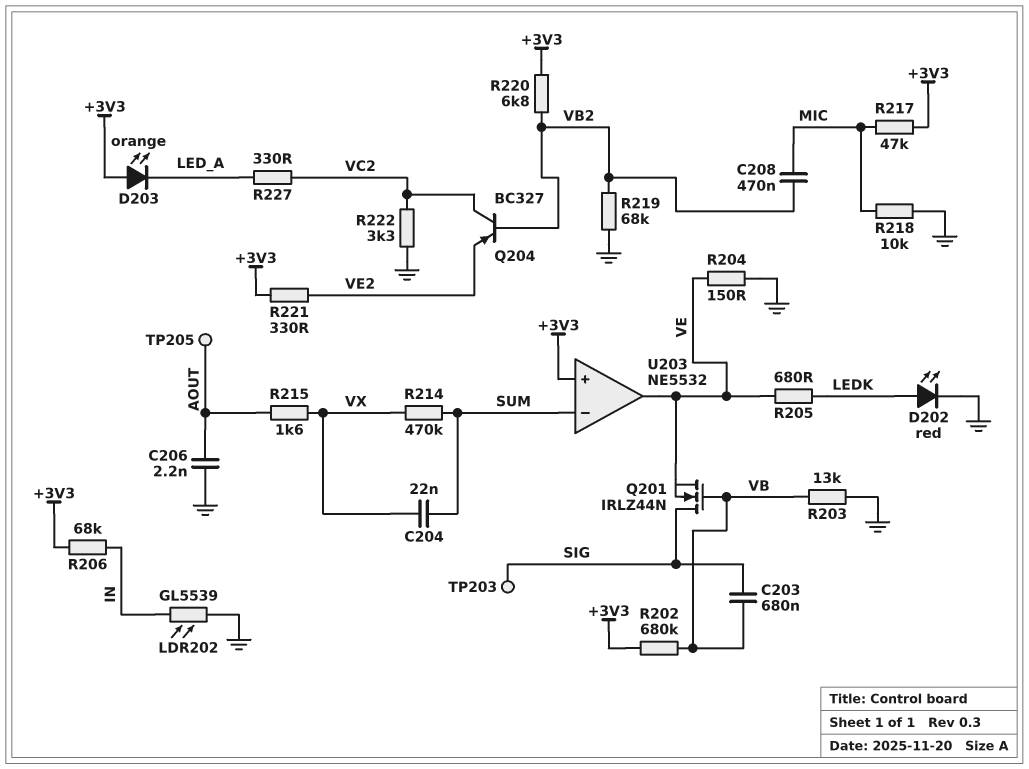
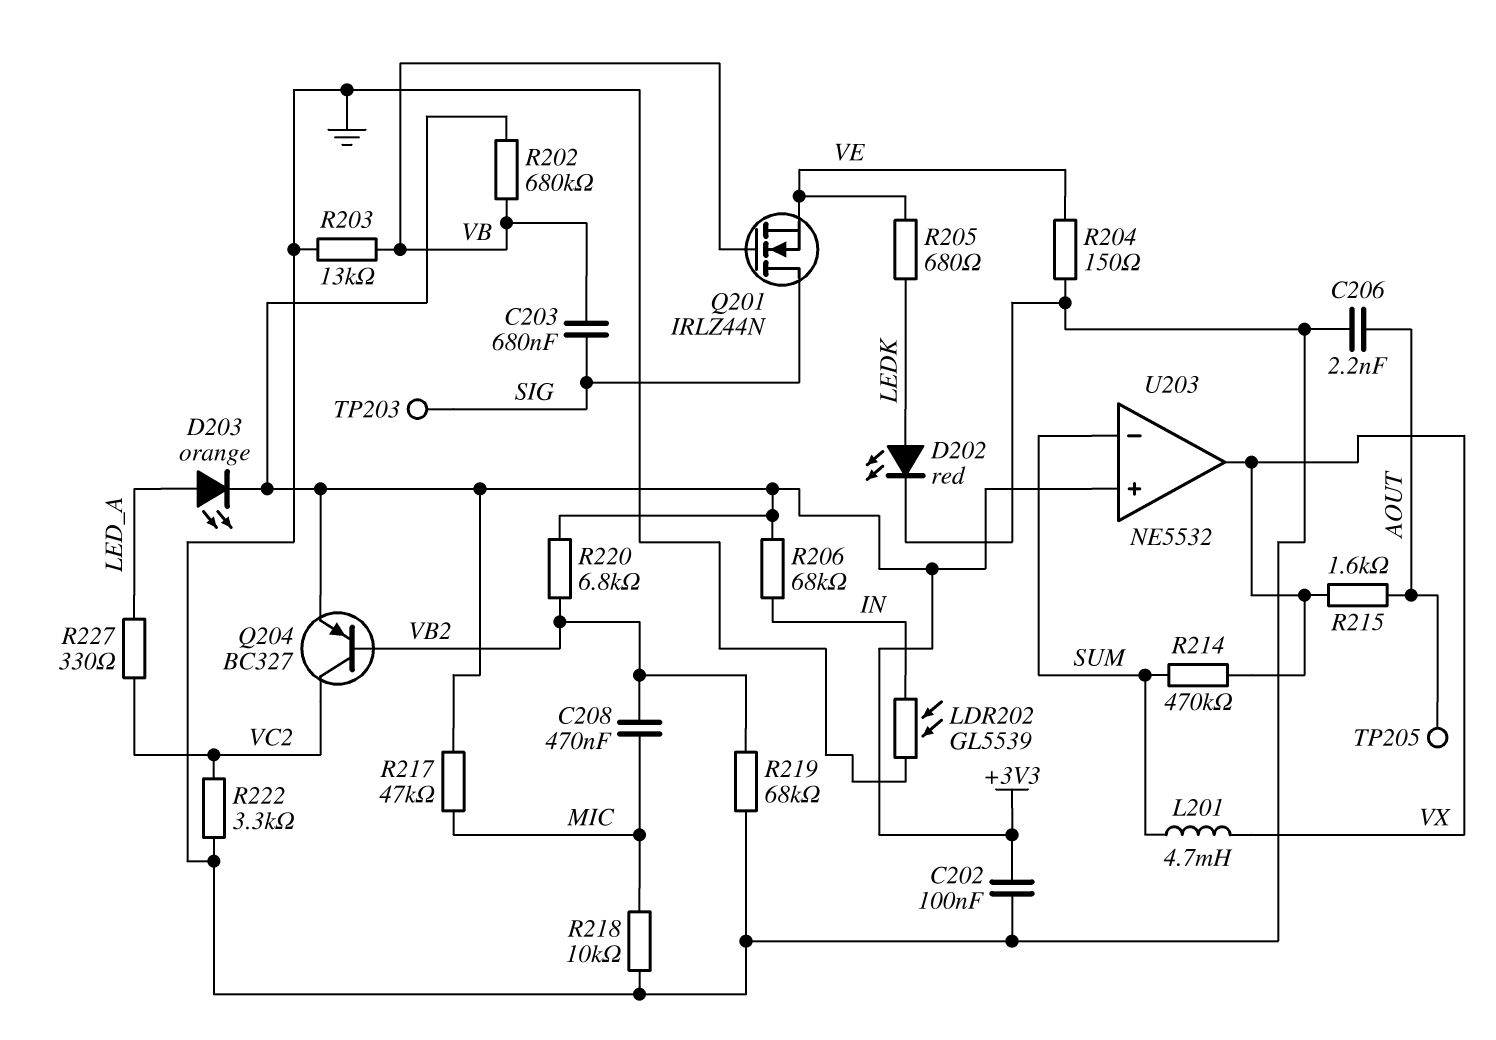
C202: none -> 100nF (+3V3, GND)
C204: 22nF (SUM, VX) -> none
D203: LED orange (A +3V3, K LED_A) -> LED orange (A LED_A, K +3V3)
L201: none -> 4.7mH (SUM, VX)
Q204: PNP BC327 (B VB2, C VC2, E VE2) -> PNP BC327 (B VB2, C VC2, E +3V3)
R221: 330 (+3V3, VE2) -> none
U203 pin out: VE -> VX

